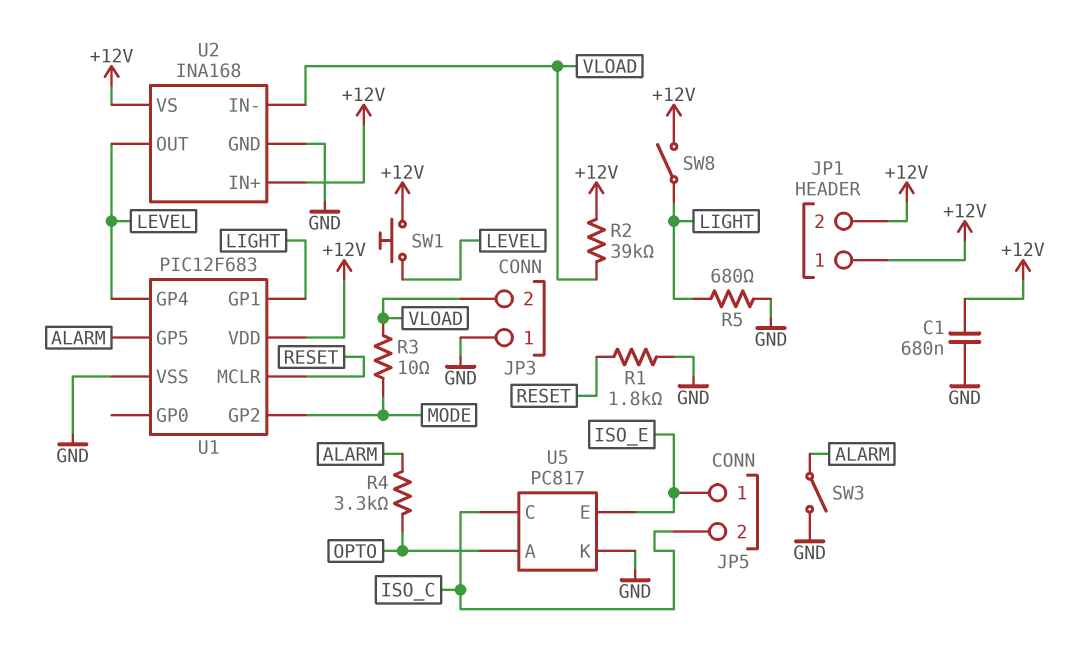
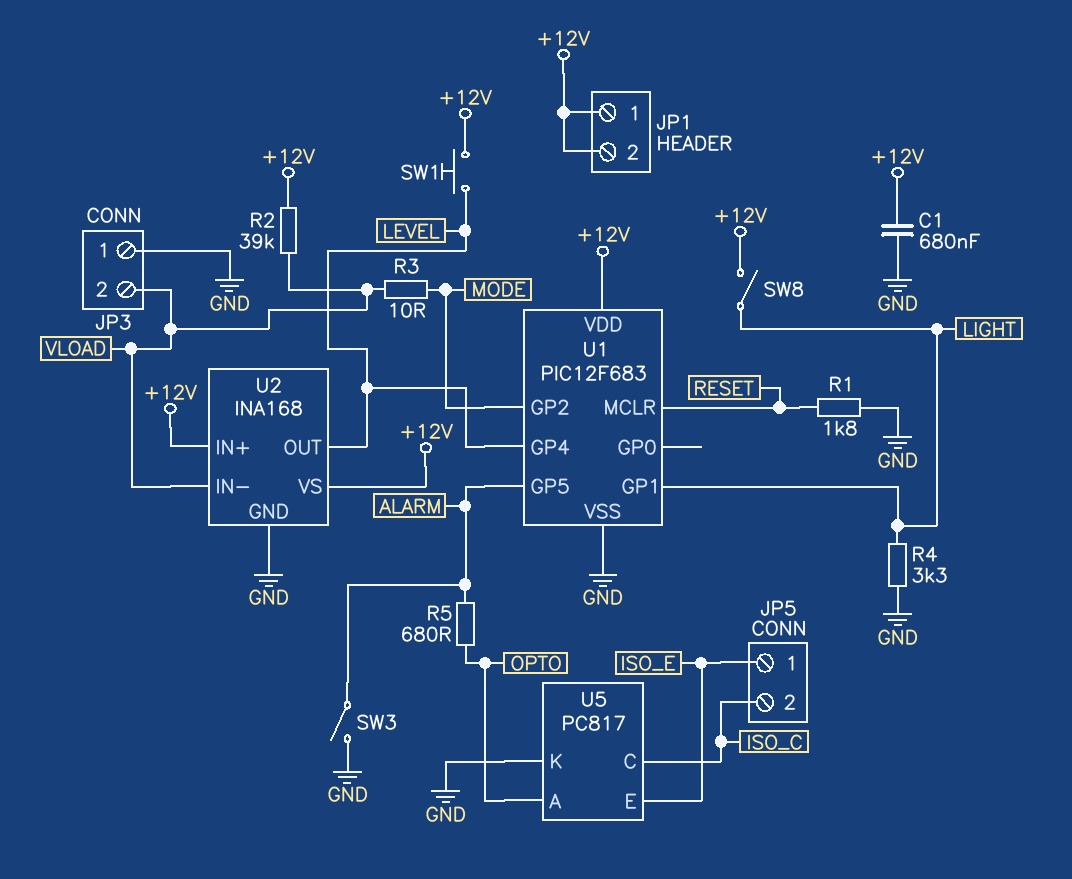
R4: 3.3k (ALARM, OPTO) -> 3.3k (GND, LIGHT)
R5: 680 (GND, LIGHT) -> 680 (ALARM, OPTO)

